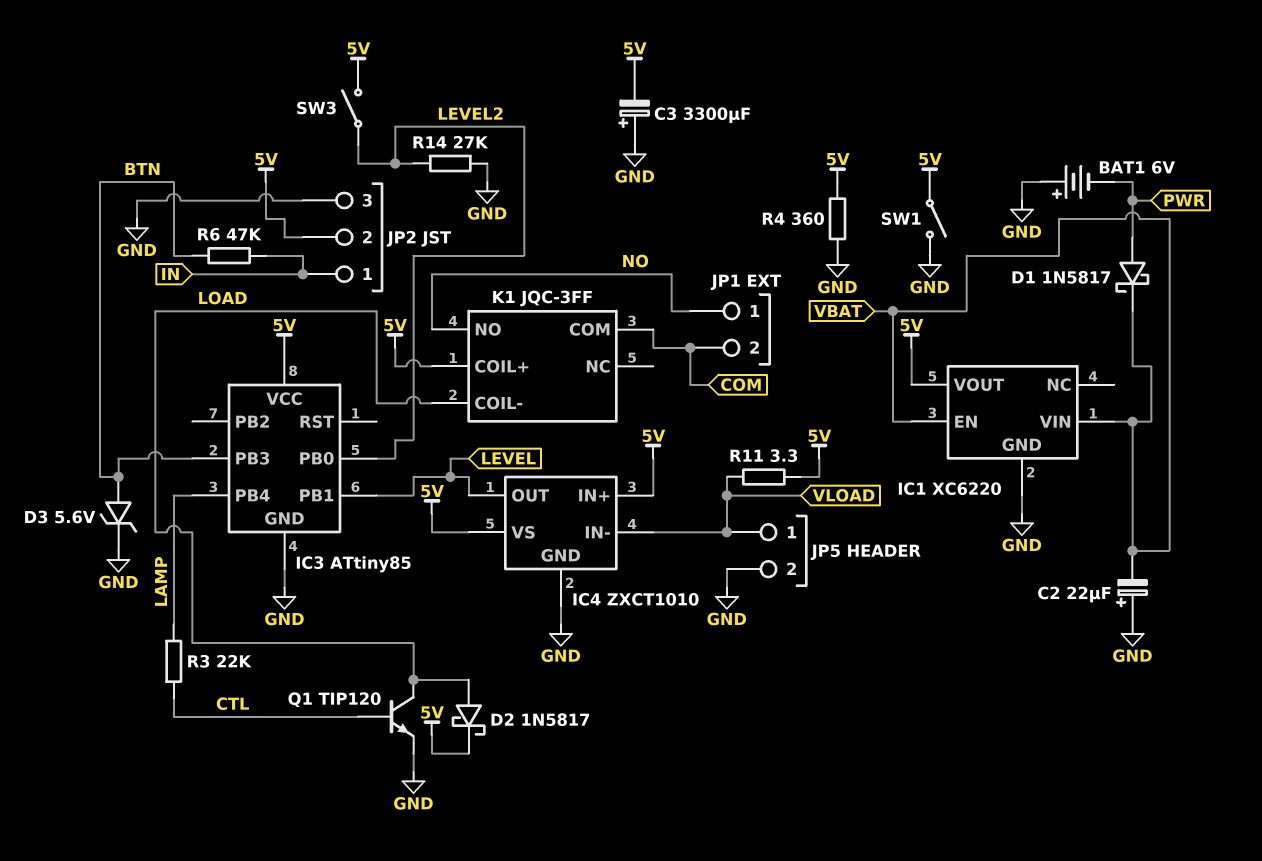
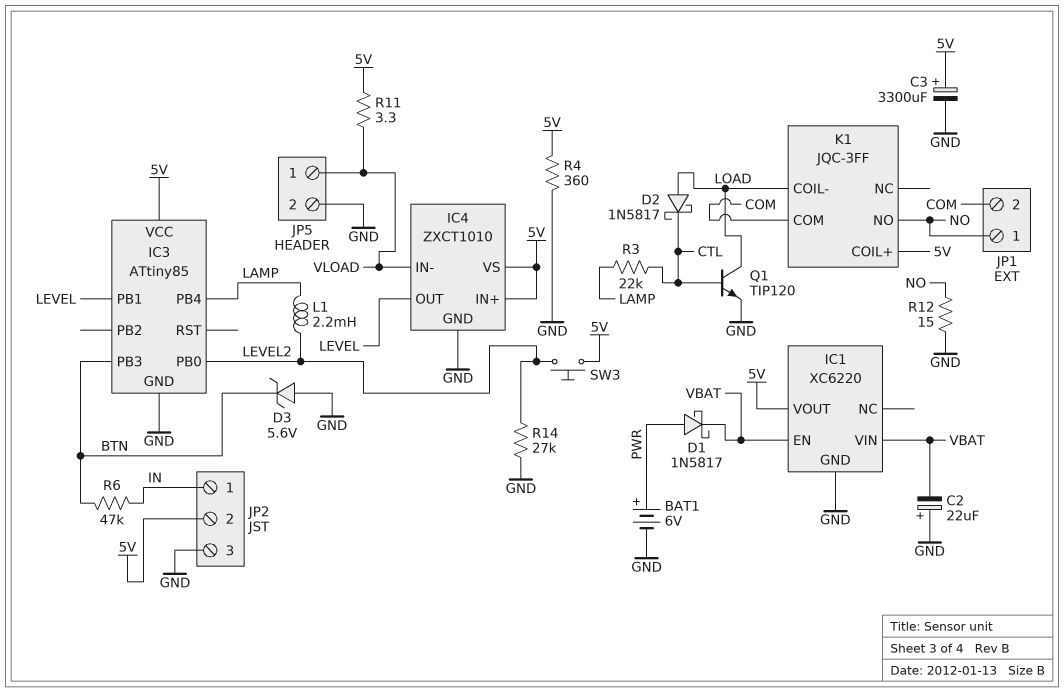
BAT1: 6V (plus GND, minus PWR) -> 6V (plus PWR, minus GND)
C3: 3300uF (plus GND, minus 5V) -> 3300uF (plus 5V, minus GND)
D2: schottky 1N5817 (A LOAD, K 5V) -> schottky 1N5817 (A LOAD, K CTL)
D3: zener 5.6V (A BTN, K GND) -> zener 5.6V (A GND, K BTN)
L1: none -> 2.2mH (LAMP, LEVEL2)
R12: none -> 15 (GND, NO)
SW1: switch (5V, GND) -> none
SW3: switch (5V, LEVEL2) -> button (5V, LEVEL2)

